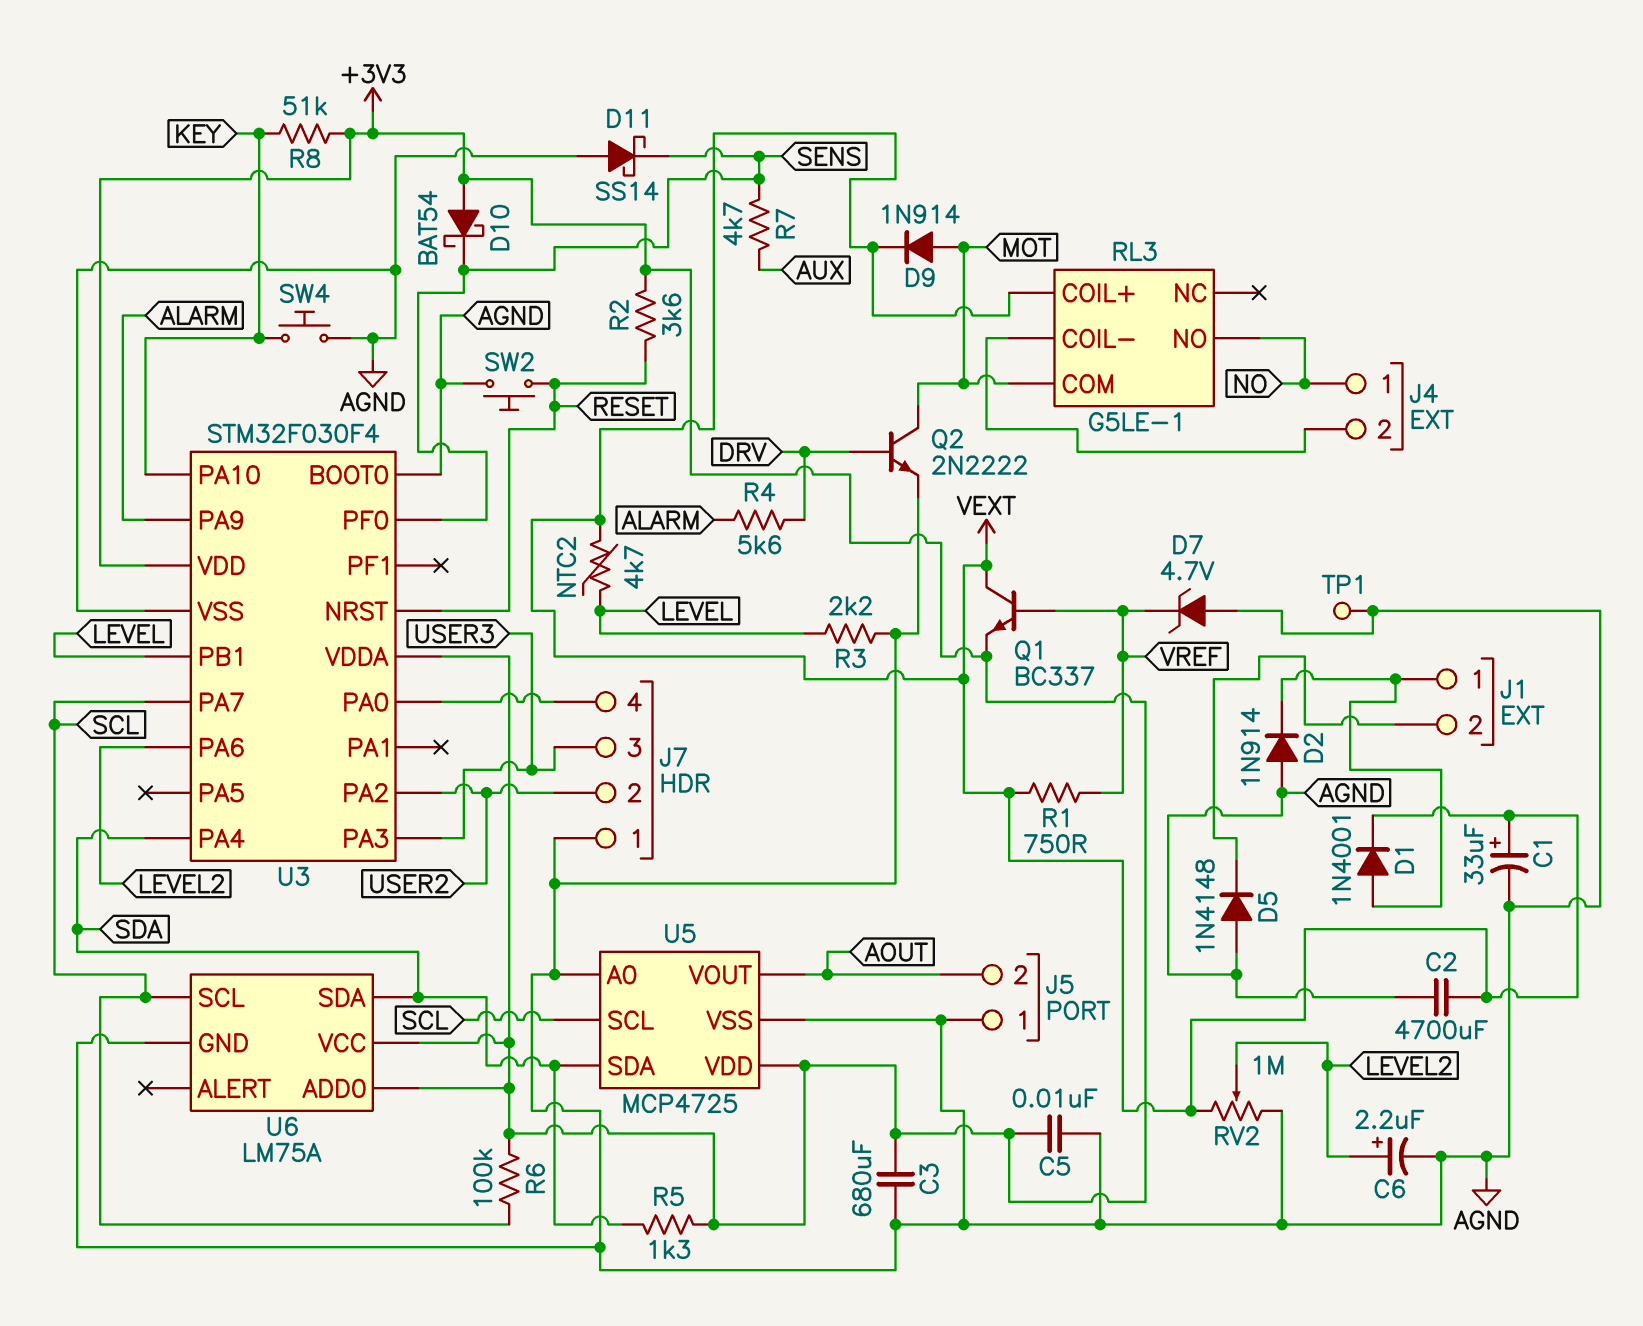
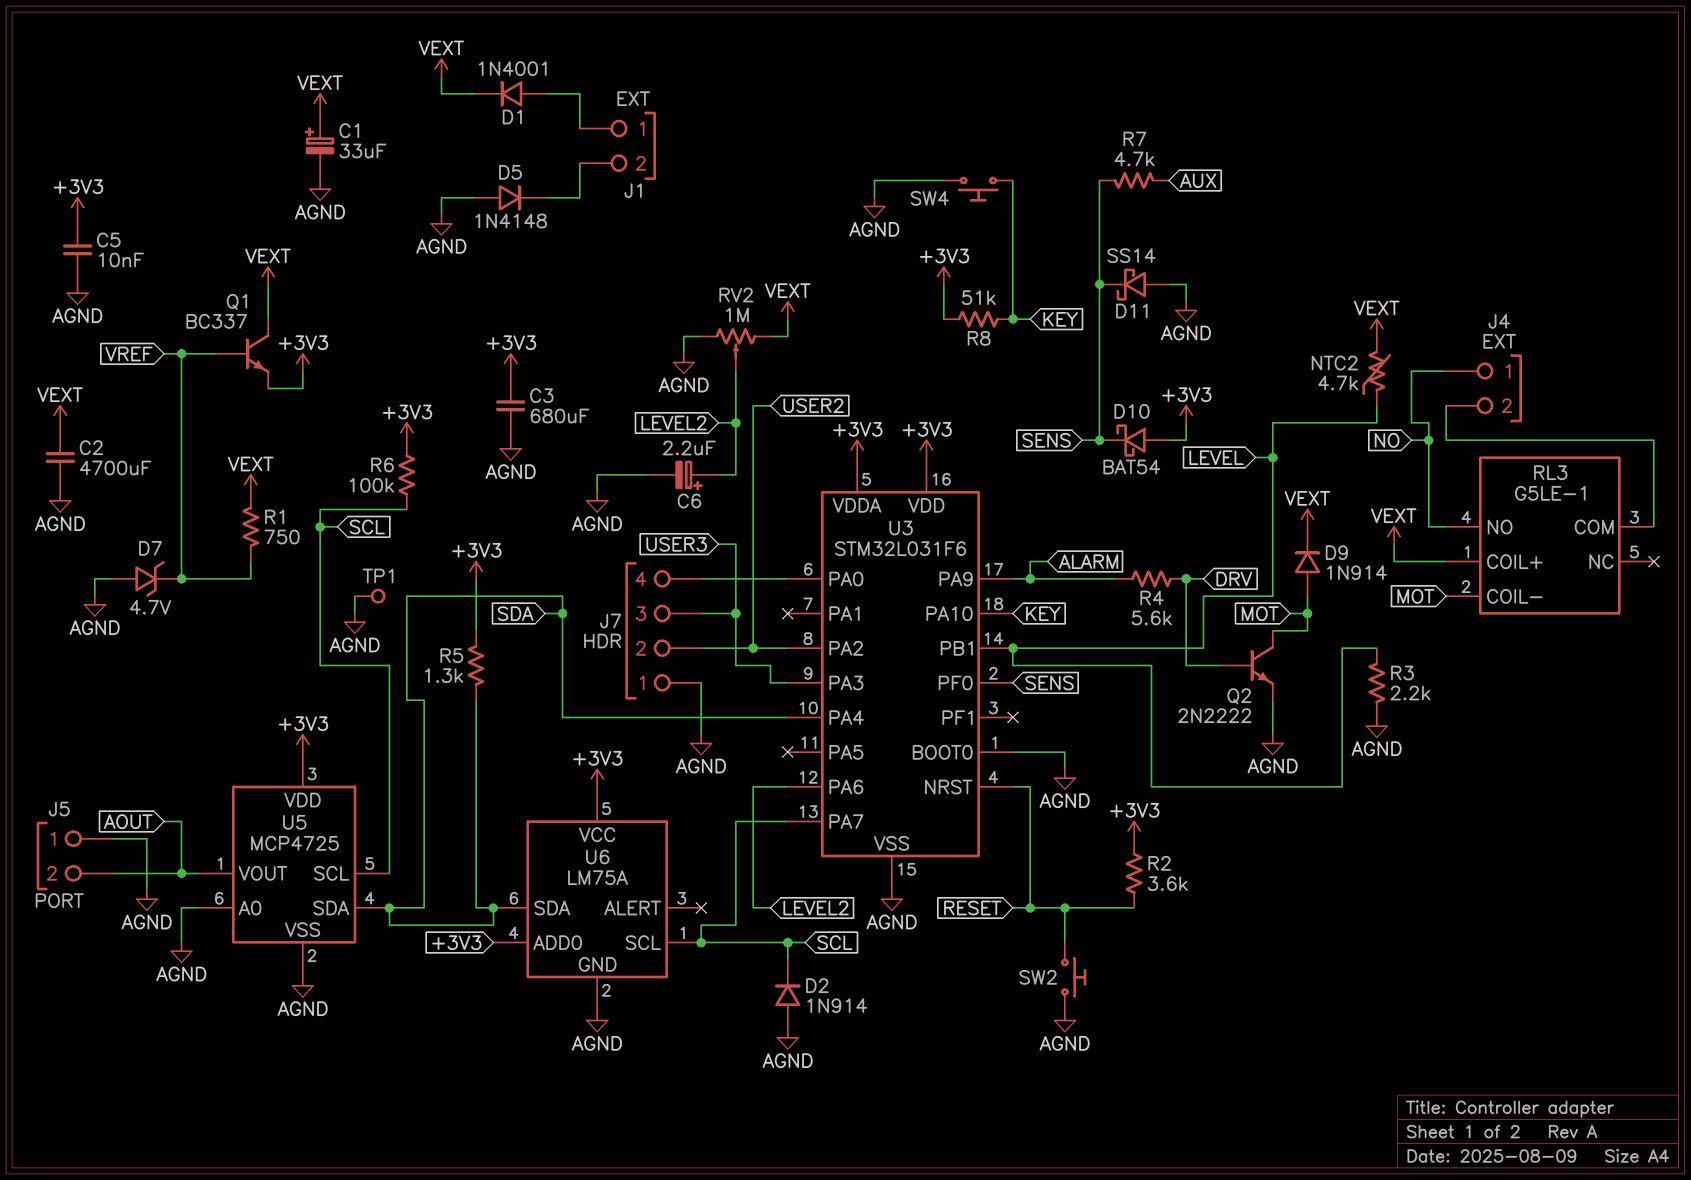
D2: diode 1N914 (A AGND, K J1/1) -> diode 1N914 (A AGND, K SCL)
RL3 pin COIL-: J4/2 -> MOT
RL3 pin COM: MOT -> J4/2
U3: STM32F030F4 -> STM32L031F6

